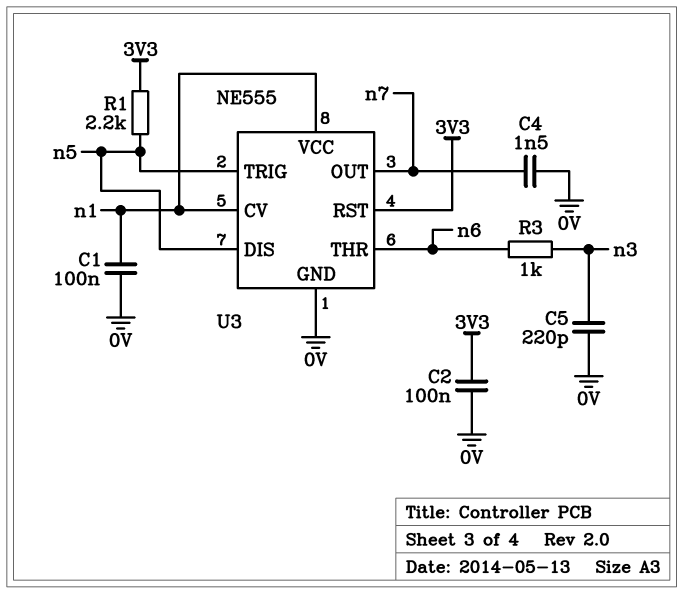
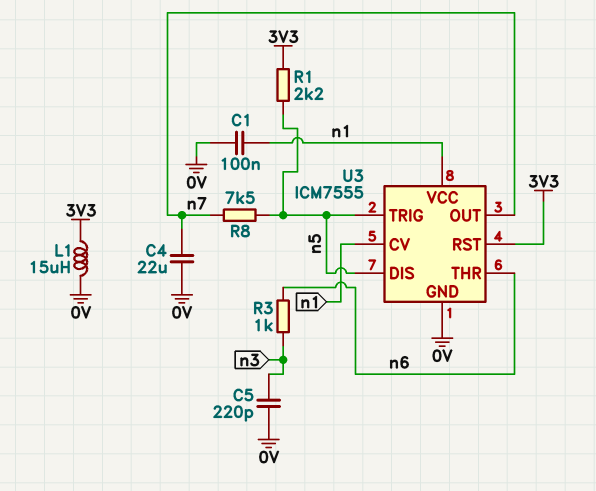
C2: 100nF (0V, 3V3) -> none
C4: 1.5nF (0V, n7) -> 22uF (0V, n7)
L1: none -> 15uH (0V, 3V3)
R8: none -> 7.5k (n5, n7)
U3: NE555 -> ICM7555

